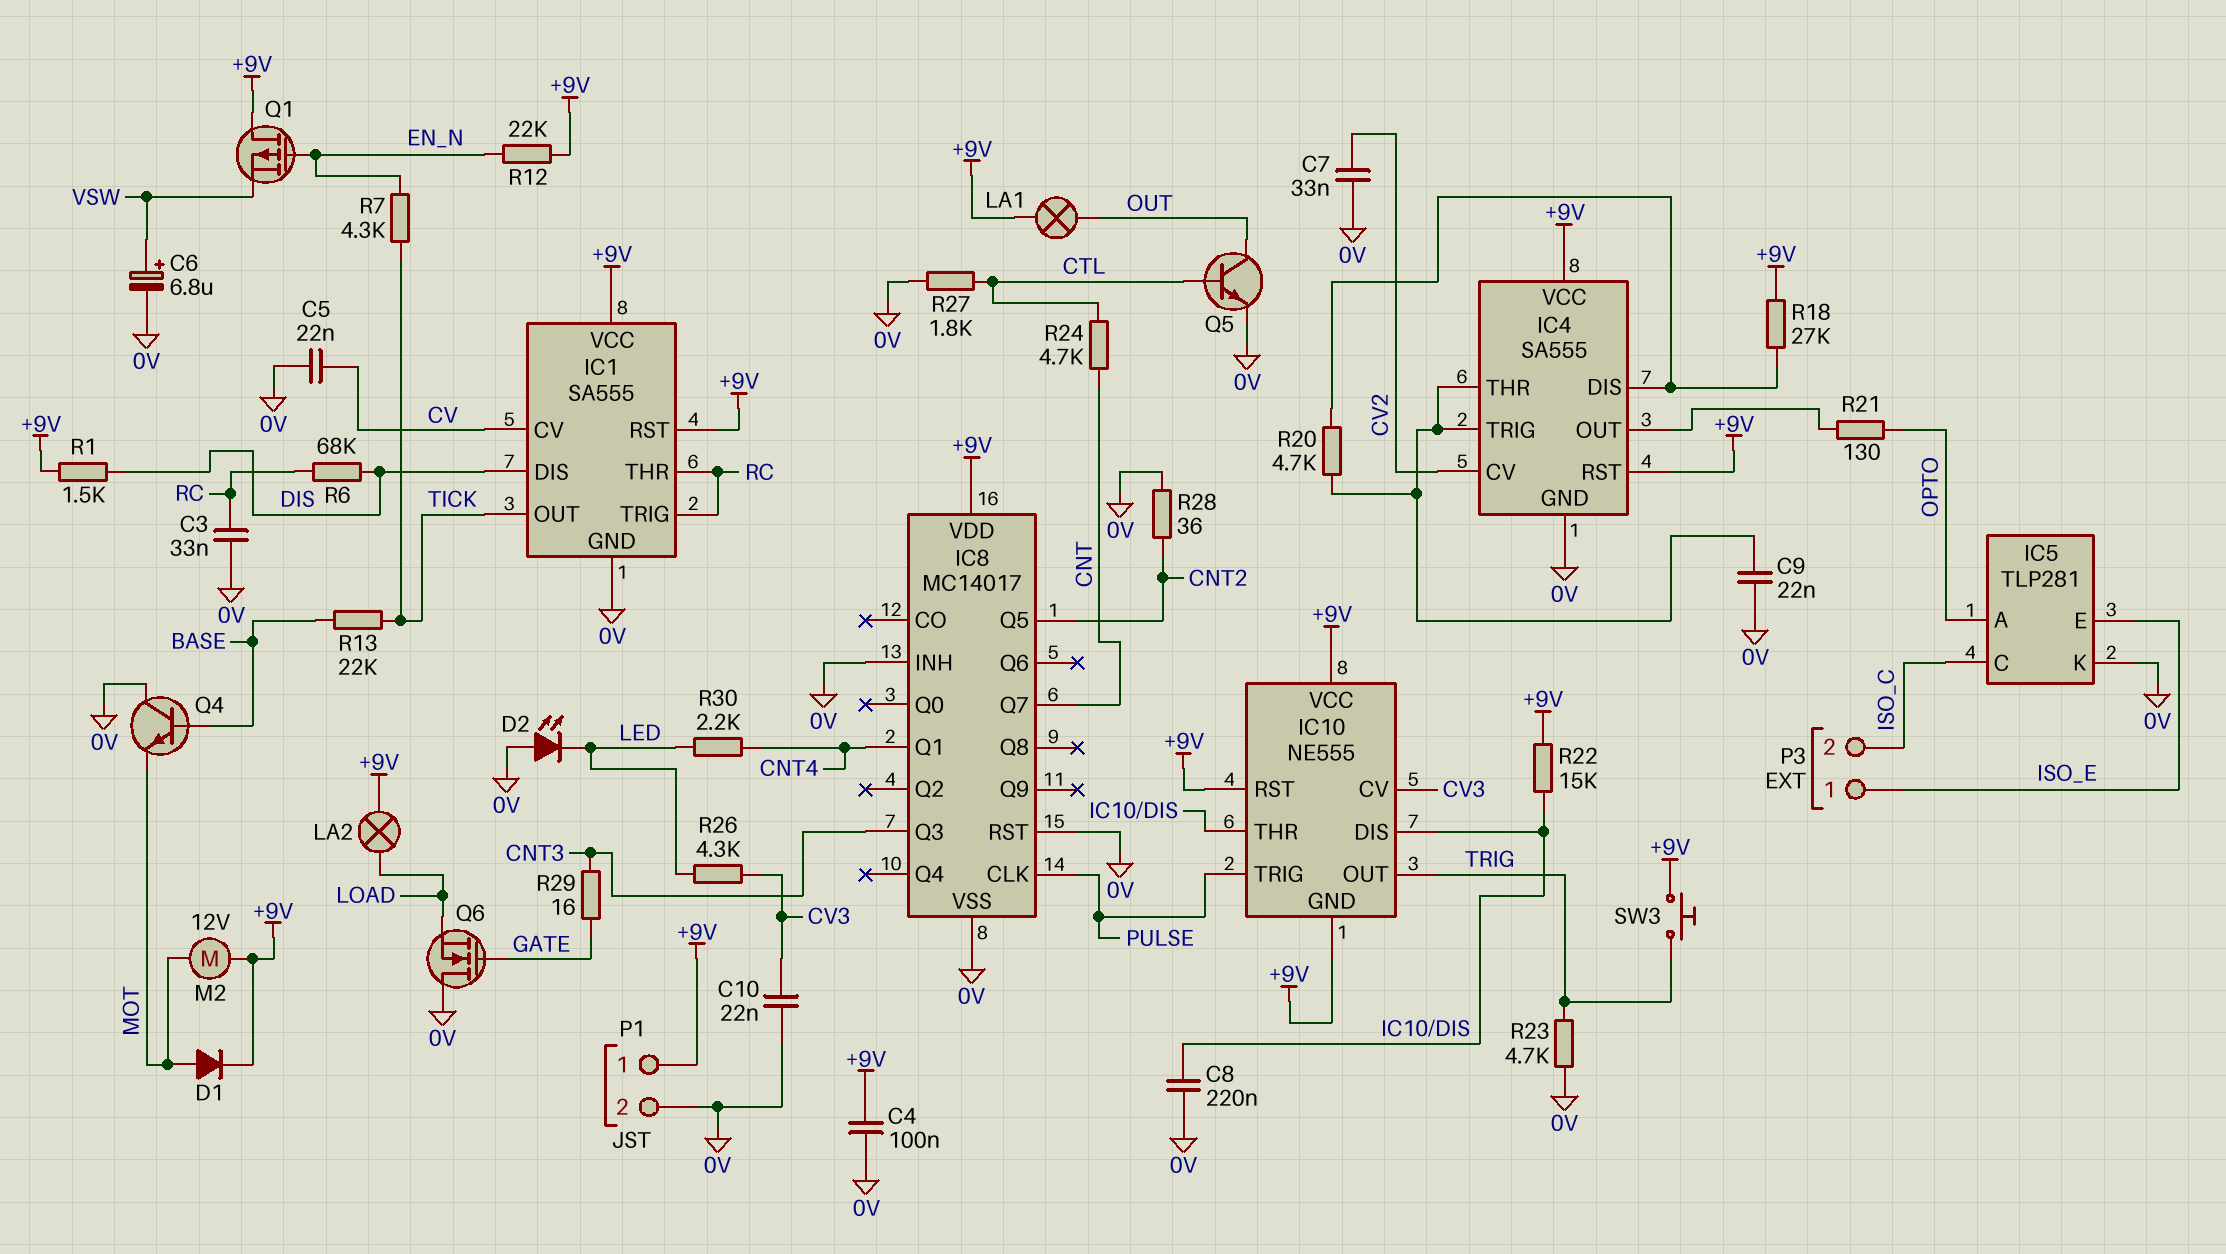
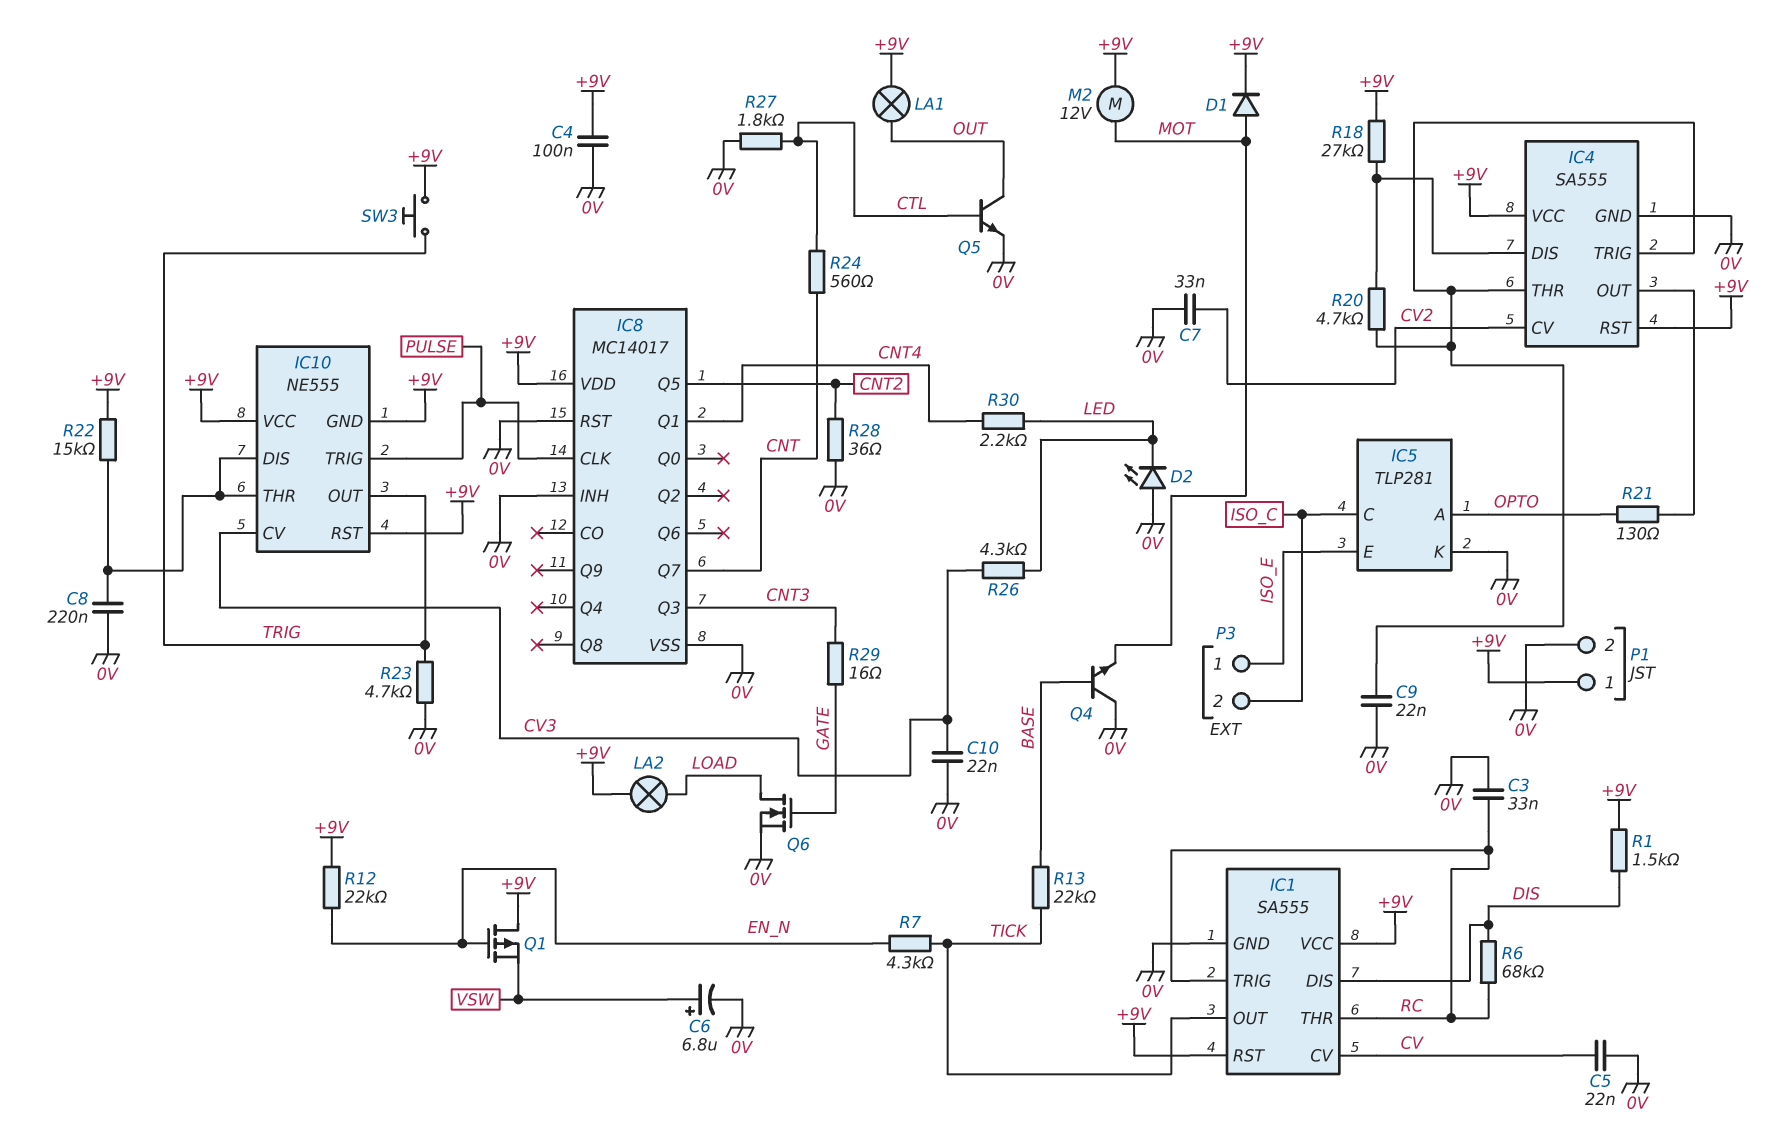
Q6: NMOS (G GATE, D 0V, S LOAD) -> NMOS (G GATE, D LOAD, S 0V)
R24: 4.7k (CNT, CTL) -> 560 (CNT, CTL)

